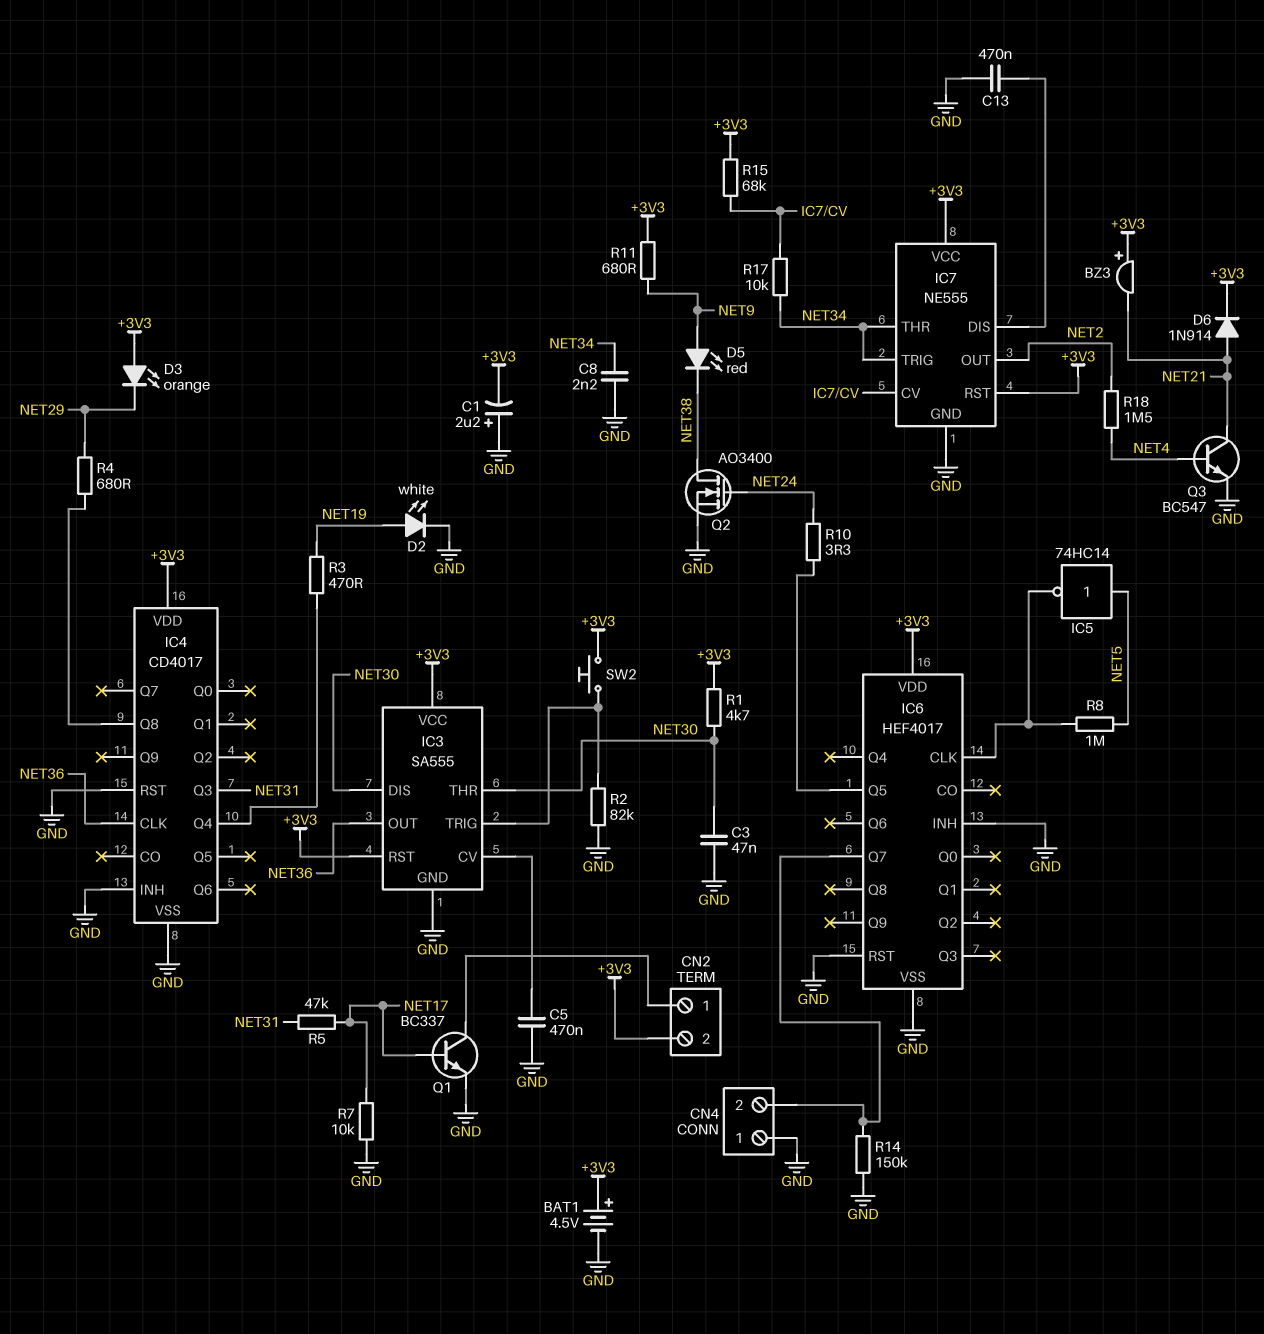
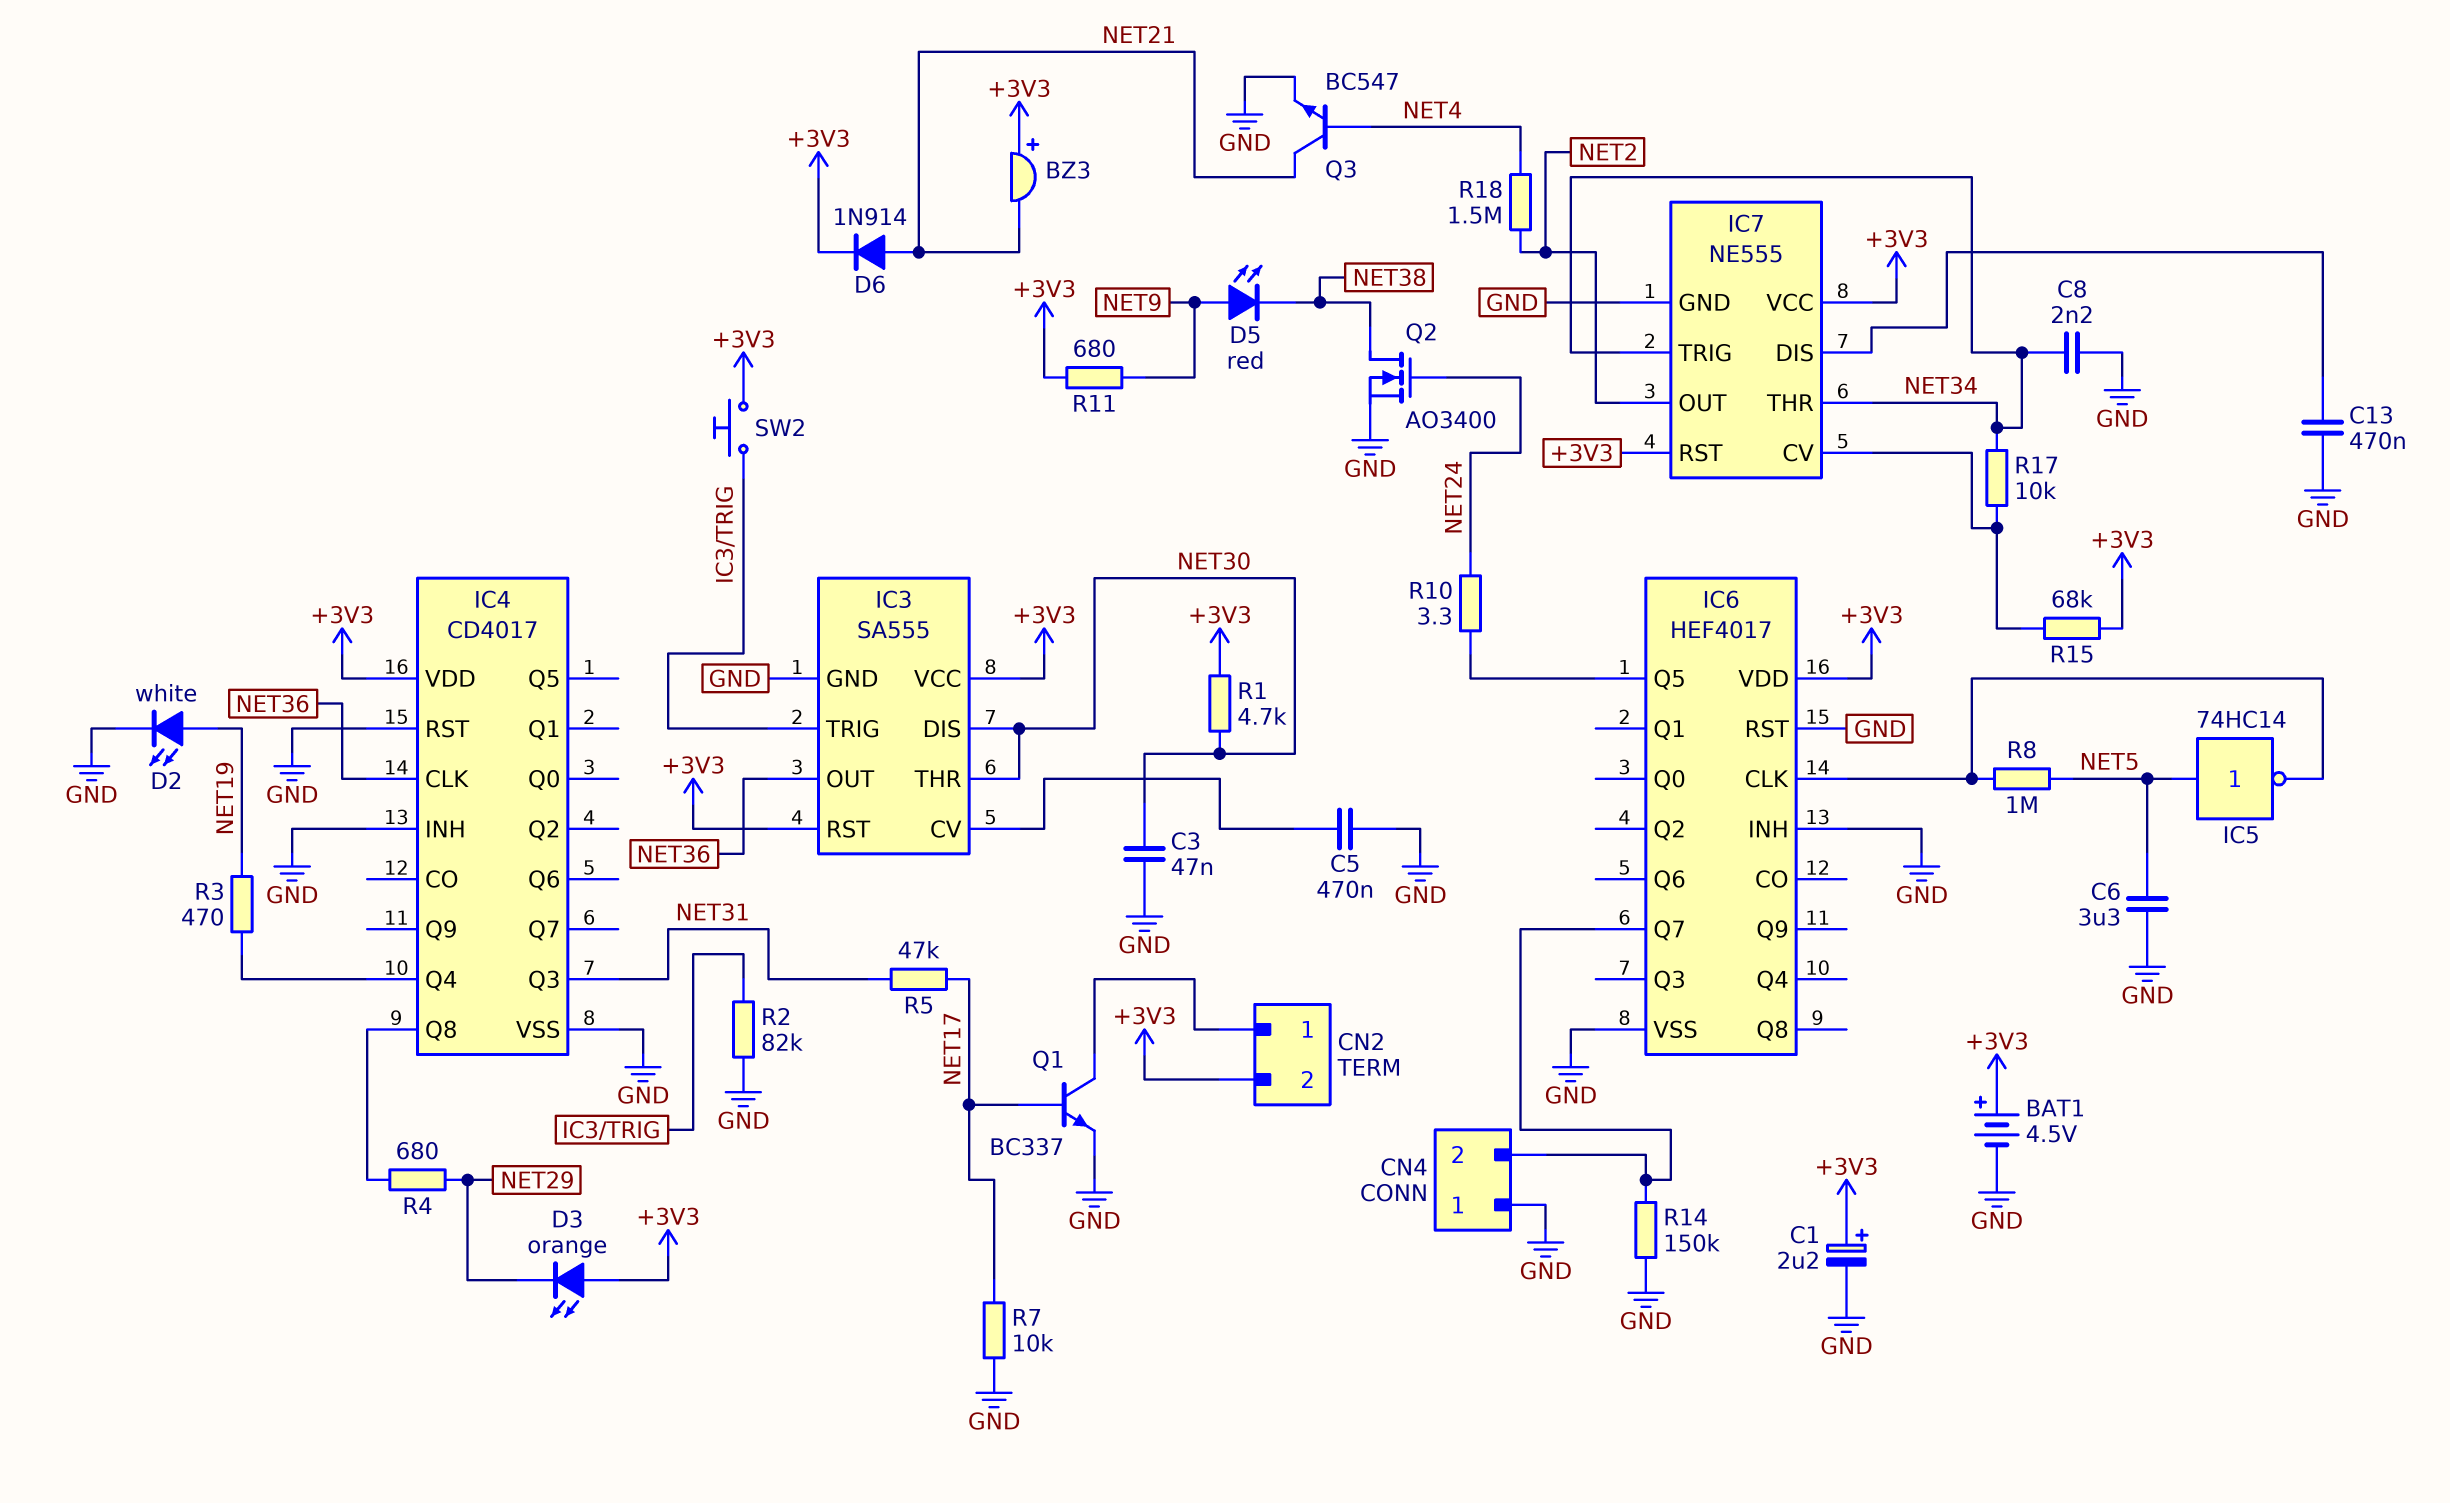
C1: 2.2uF (plus GND, minus +3V3) -> 2.2uF (plus +3V3, minus GND)
C6: none -> 3.3uF (GND, NET5)

